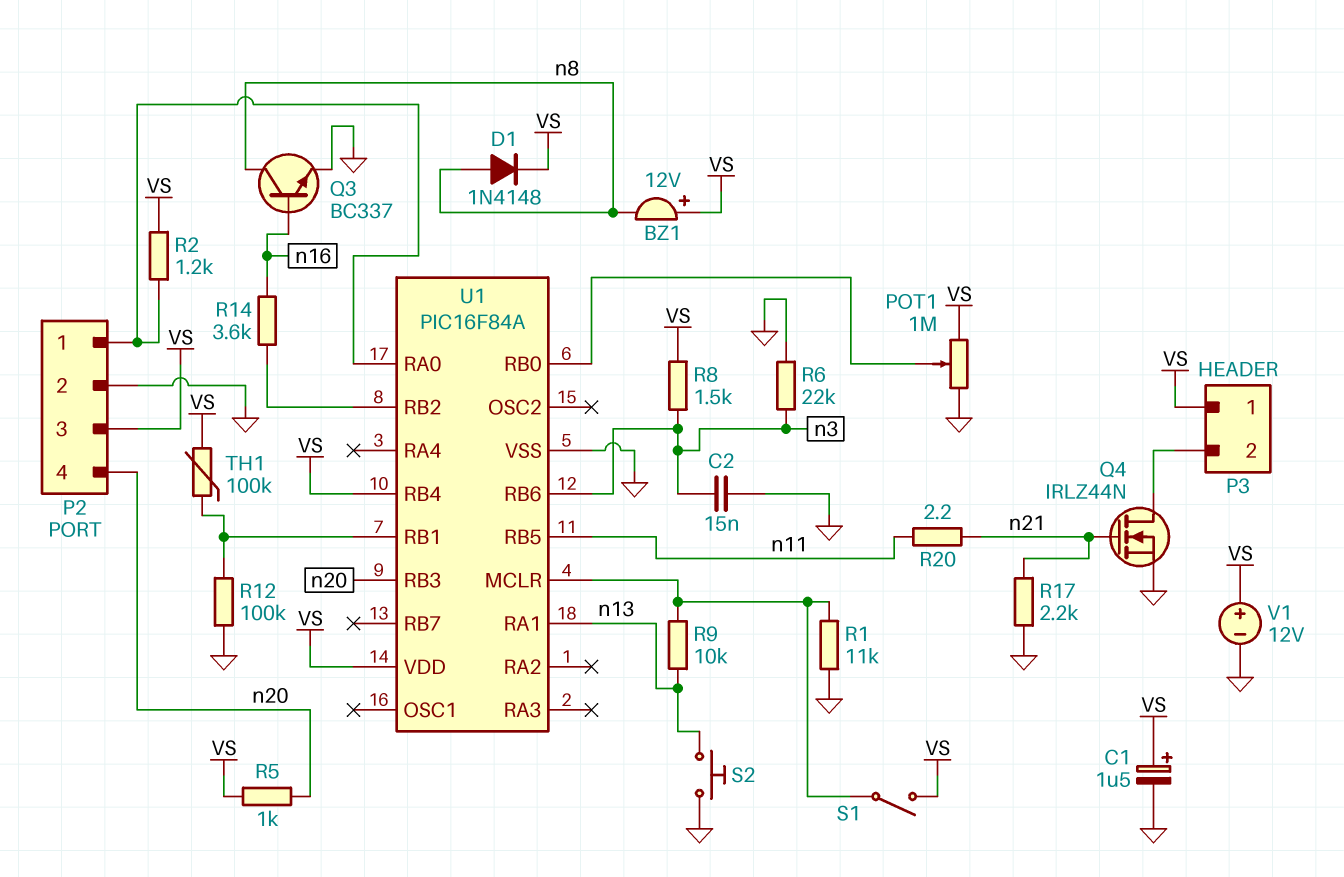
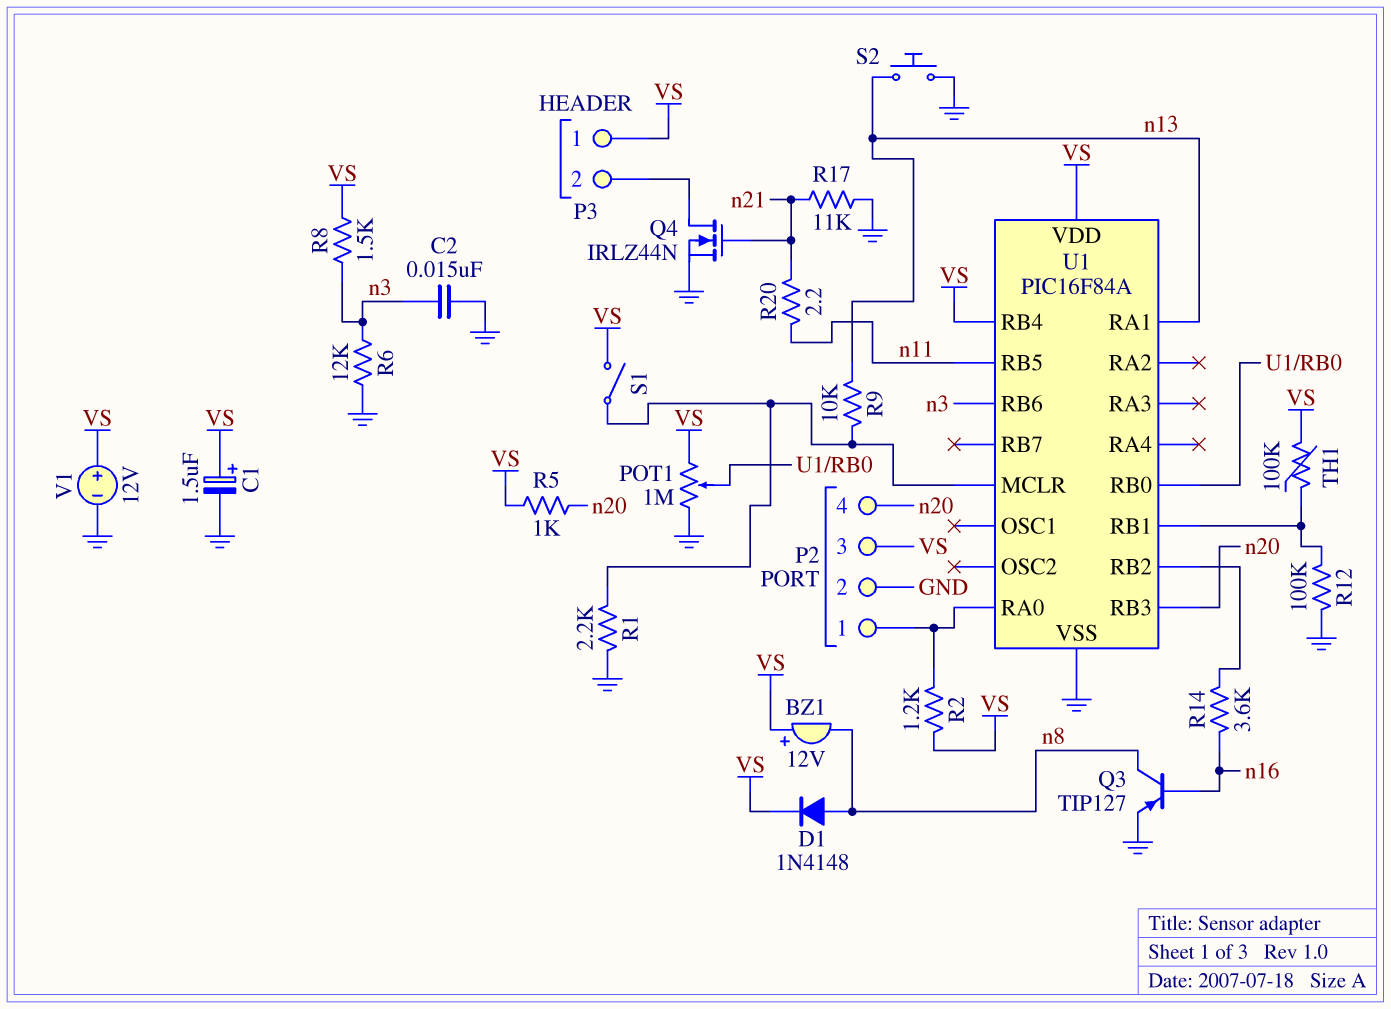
Q3: NPN BC337 (B n16, C n8, E GND) -> PNP TIP127 (B n16, C n8, E GND)
R1: 11k (GND, U1/MCLR) -> 2.2k (GND, U1/MCLR)
R6: 22k (GND, n3) -> 12k (GND, n3)
R17: 2.2k (GND, n21) -> 11k (GND, n21)

